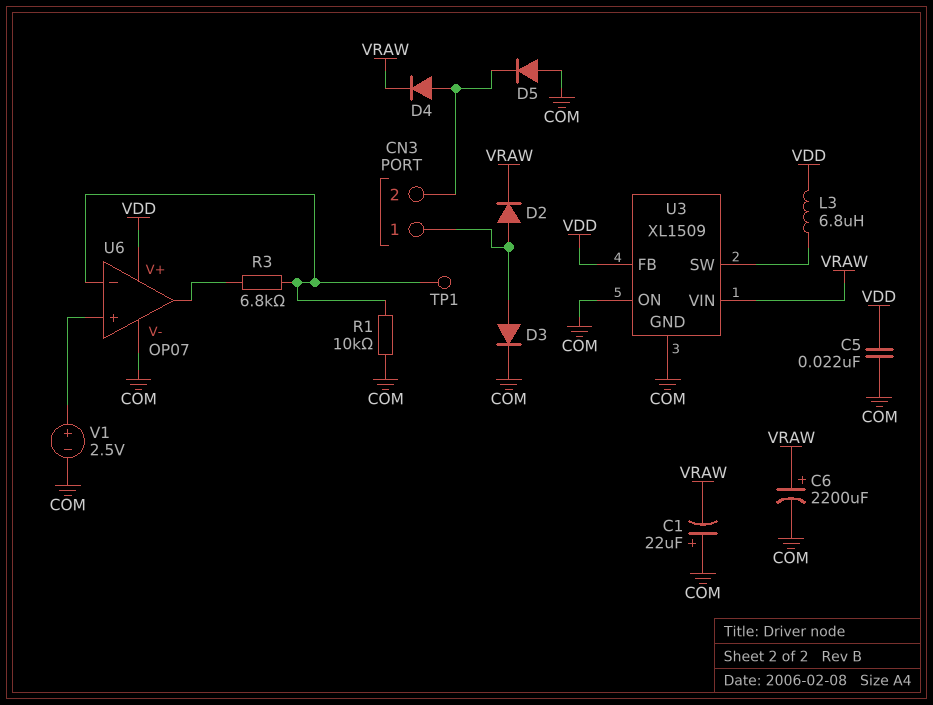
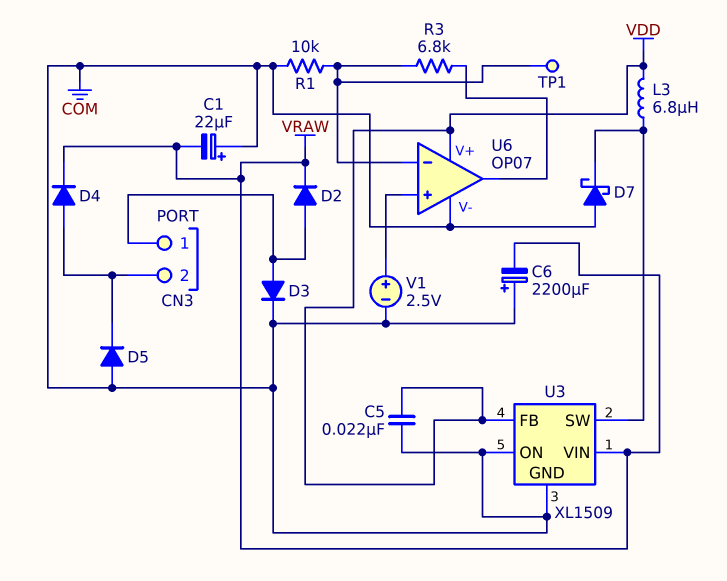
C6: 2200uF (plus VRAW, minus COM) -> 2200uF (plus COM, minus VRAW)
D7: none -> schottky (A COM, K U3/SW)

